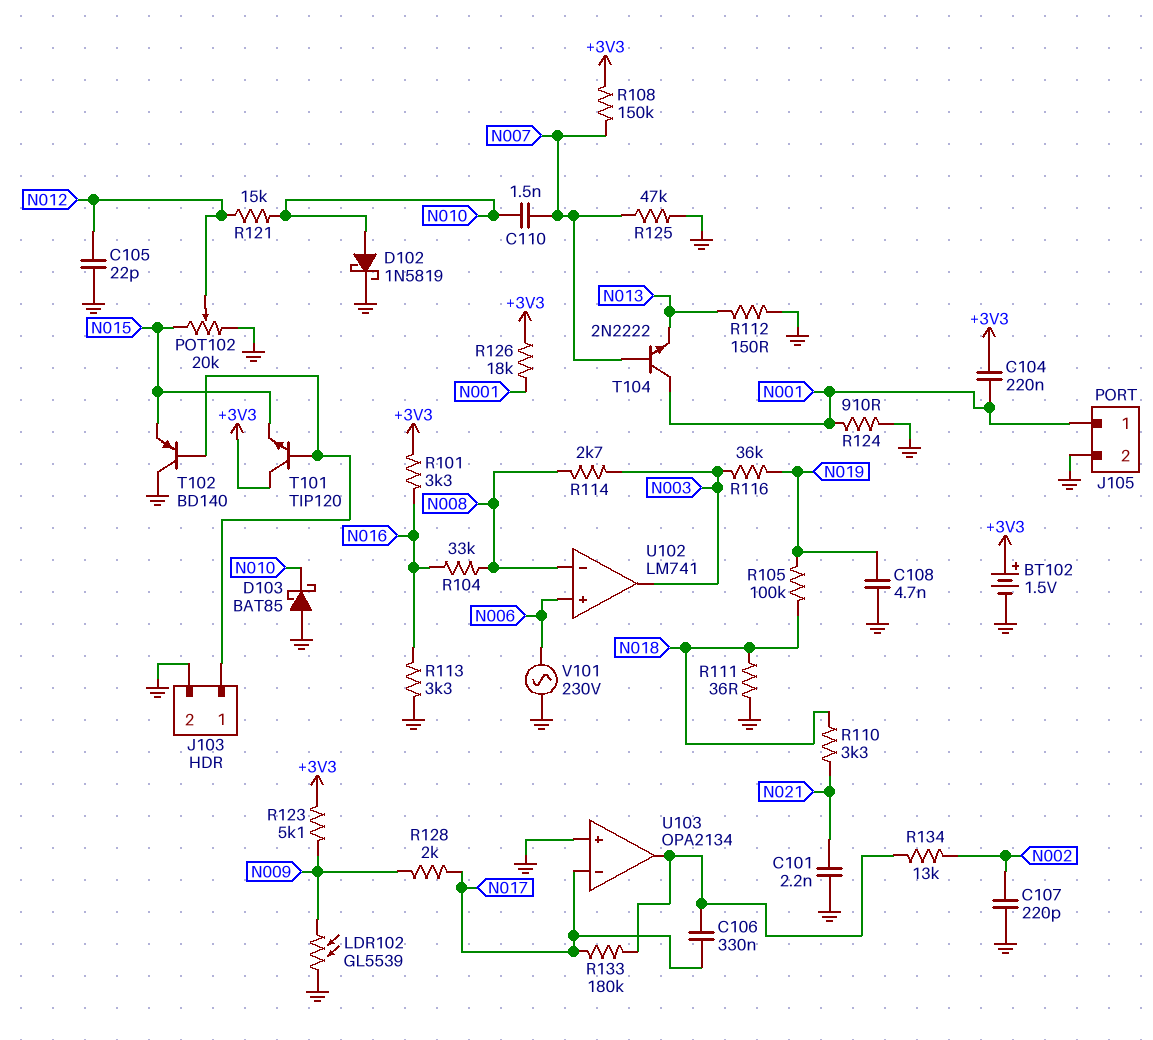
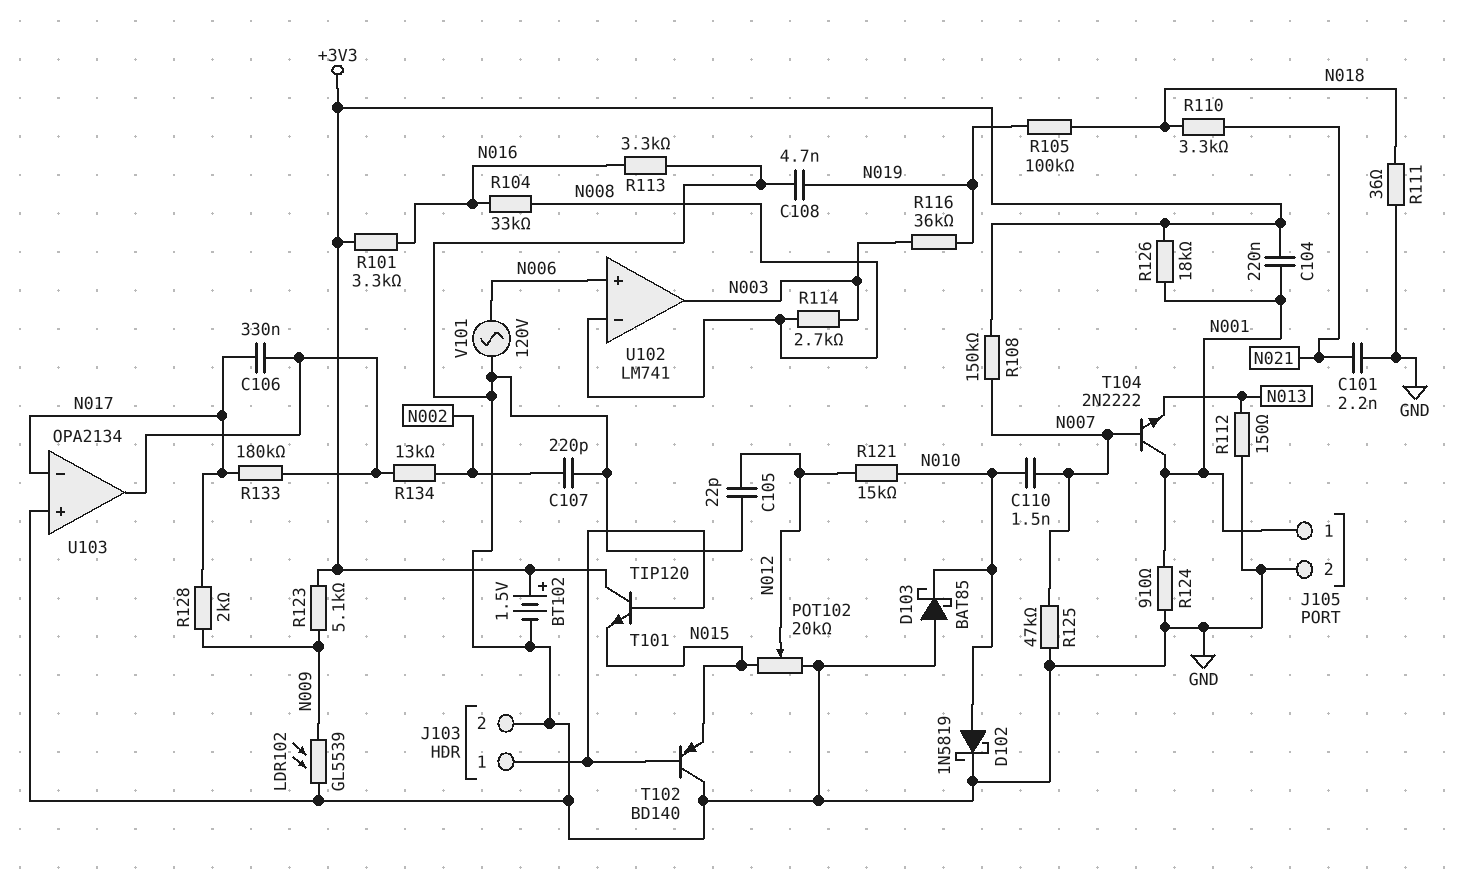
V101: AC 230V (GND, N006) -> AC 120V (GND, N006)

